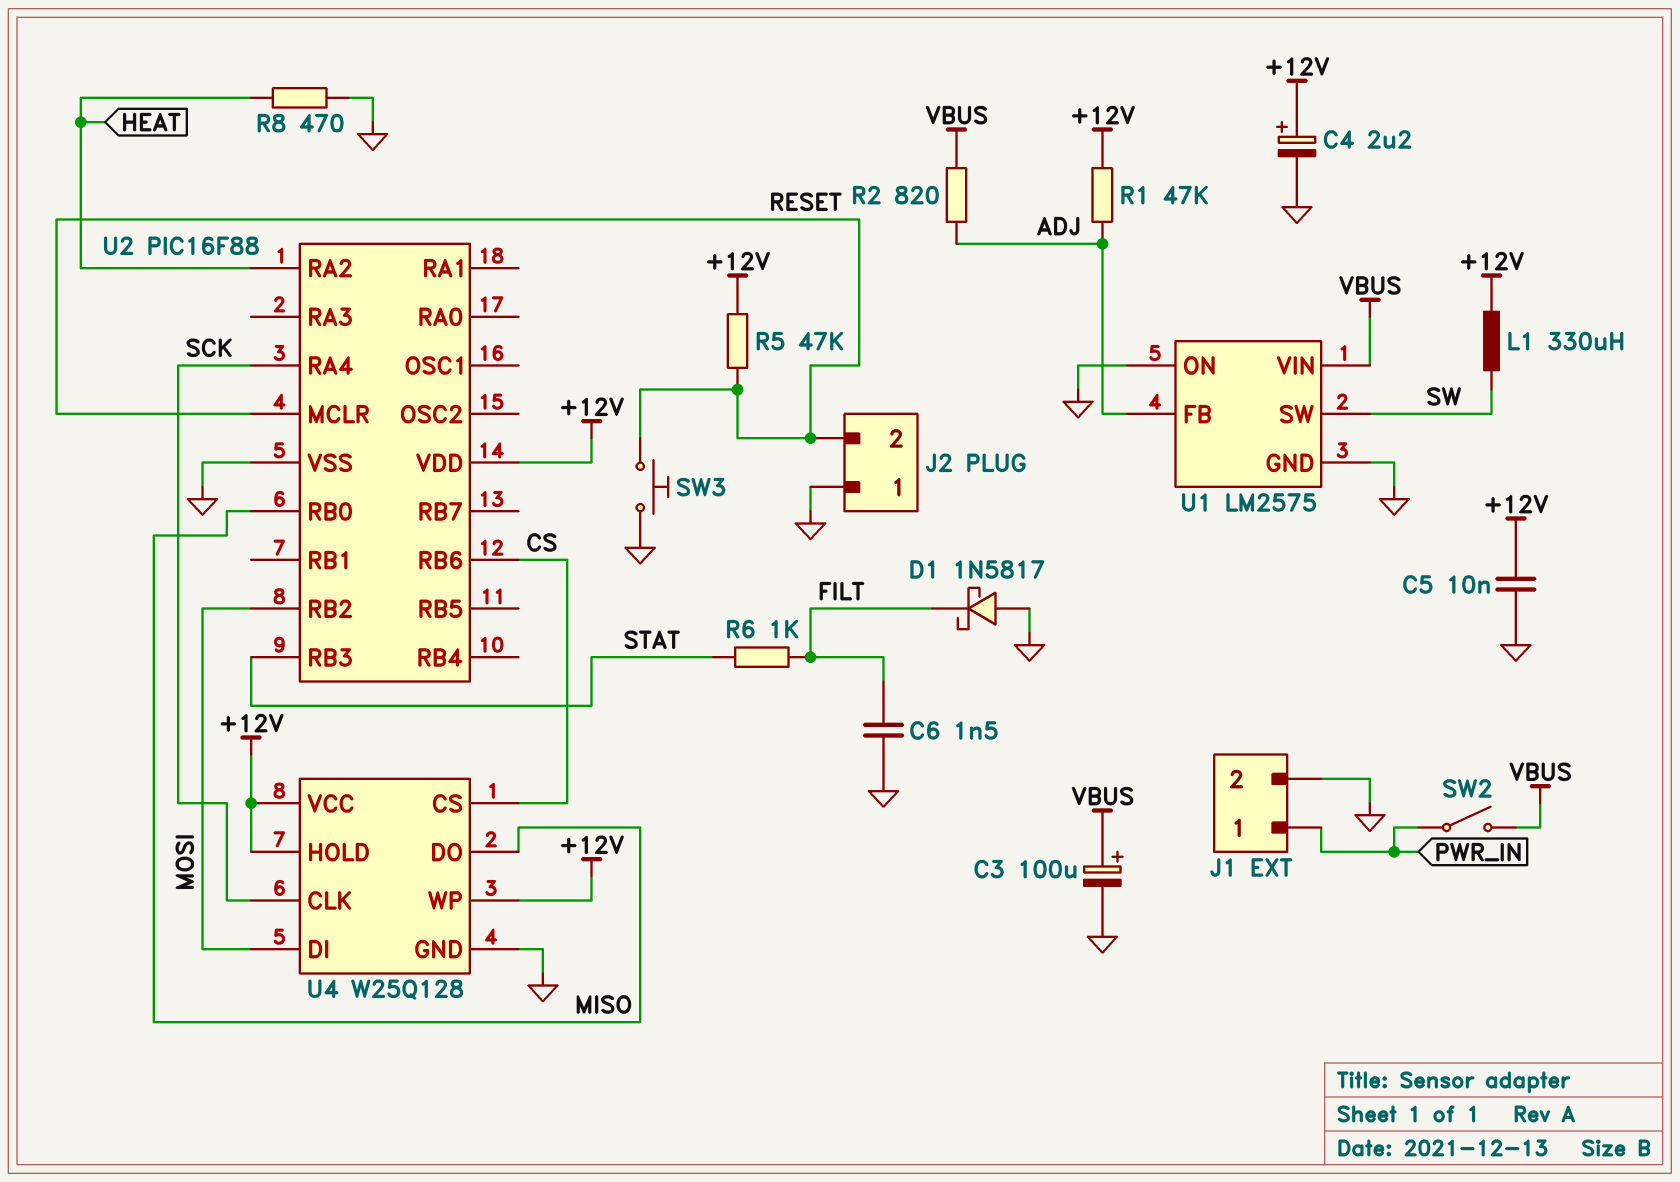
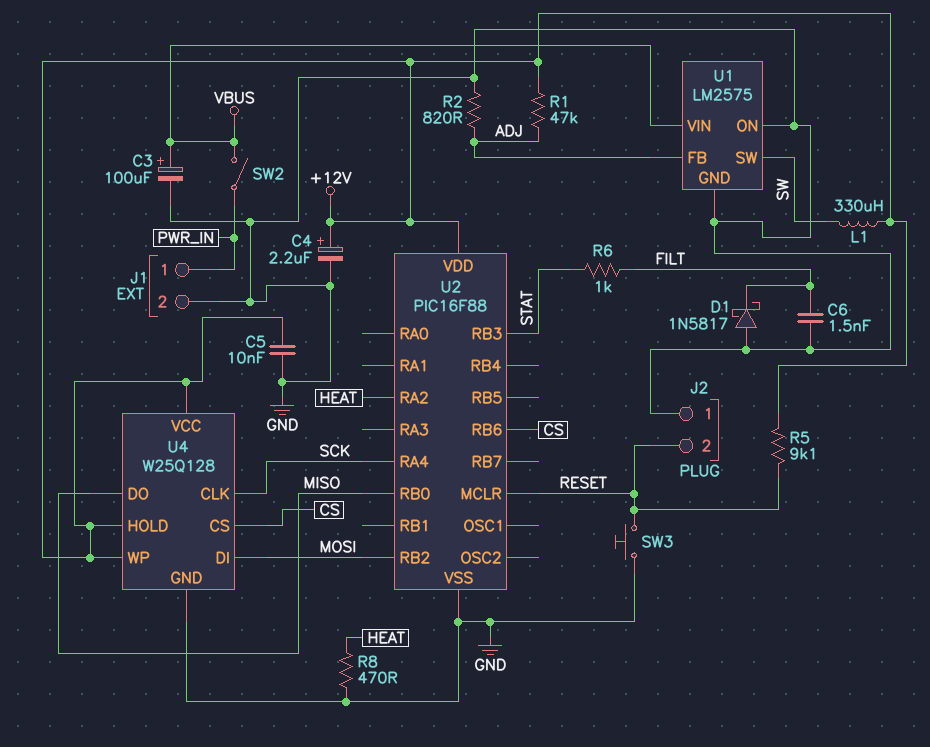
R2: 820 (ADJ, VBUS) -> 820 (ADJ, GND)
R5: 47k (+12V, RESET) -> 9.1k (+12V, RESET)

